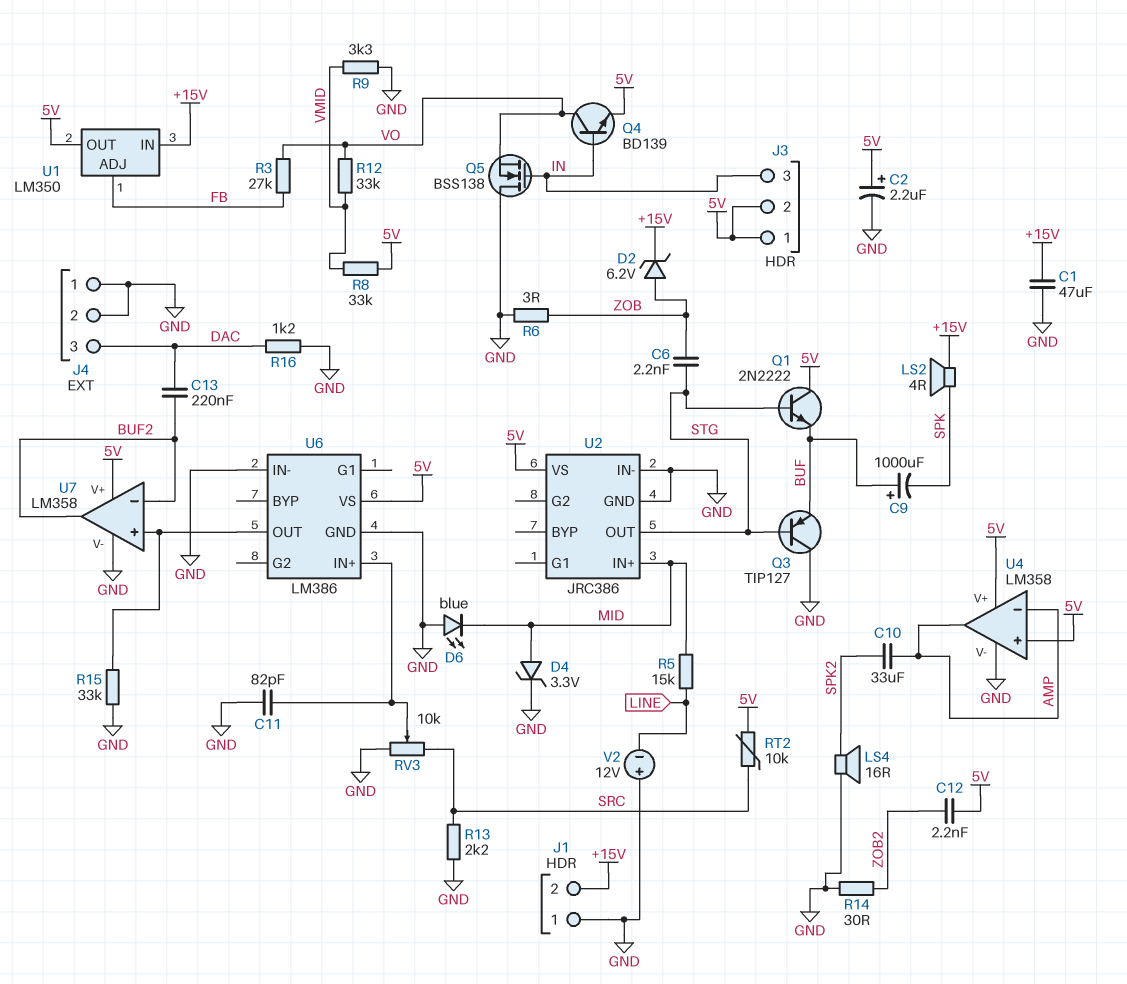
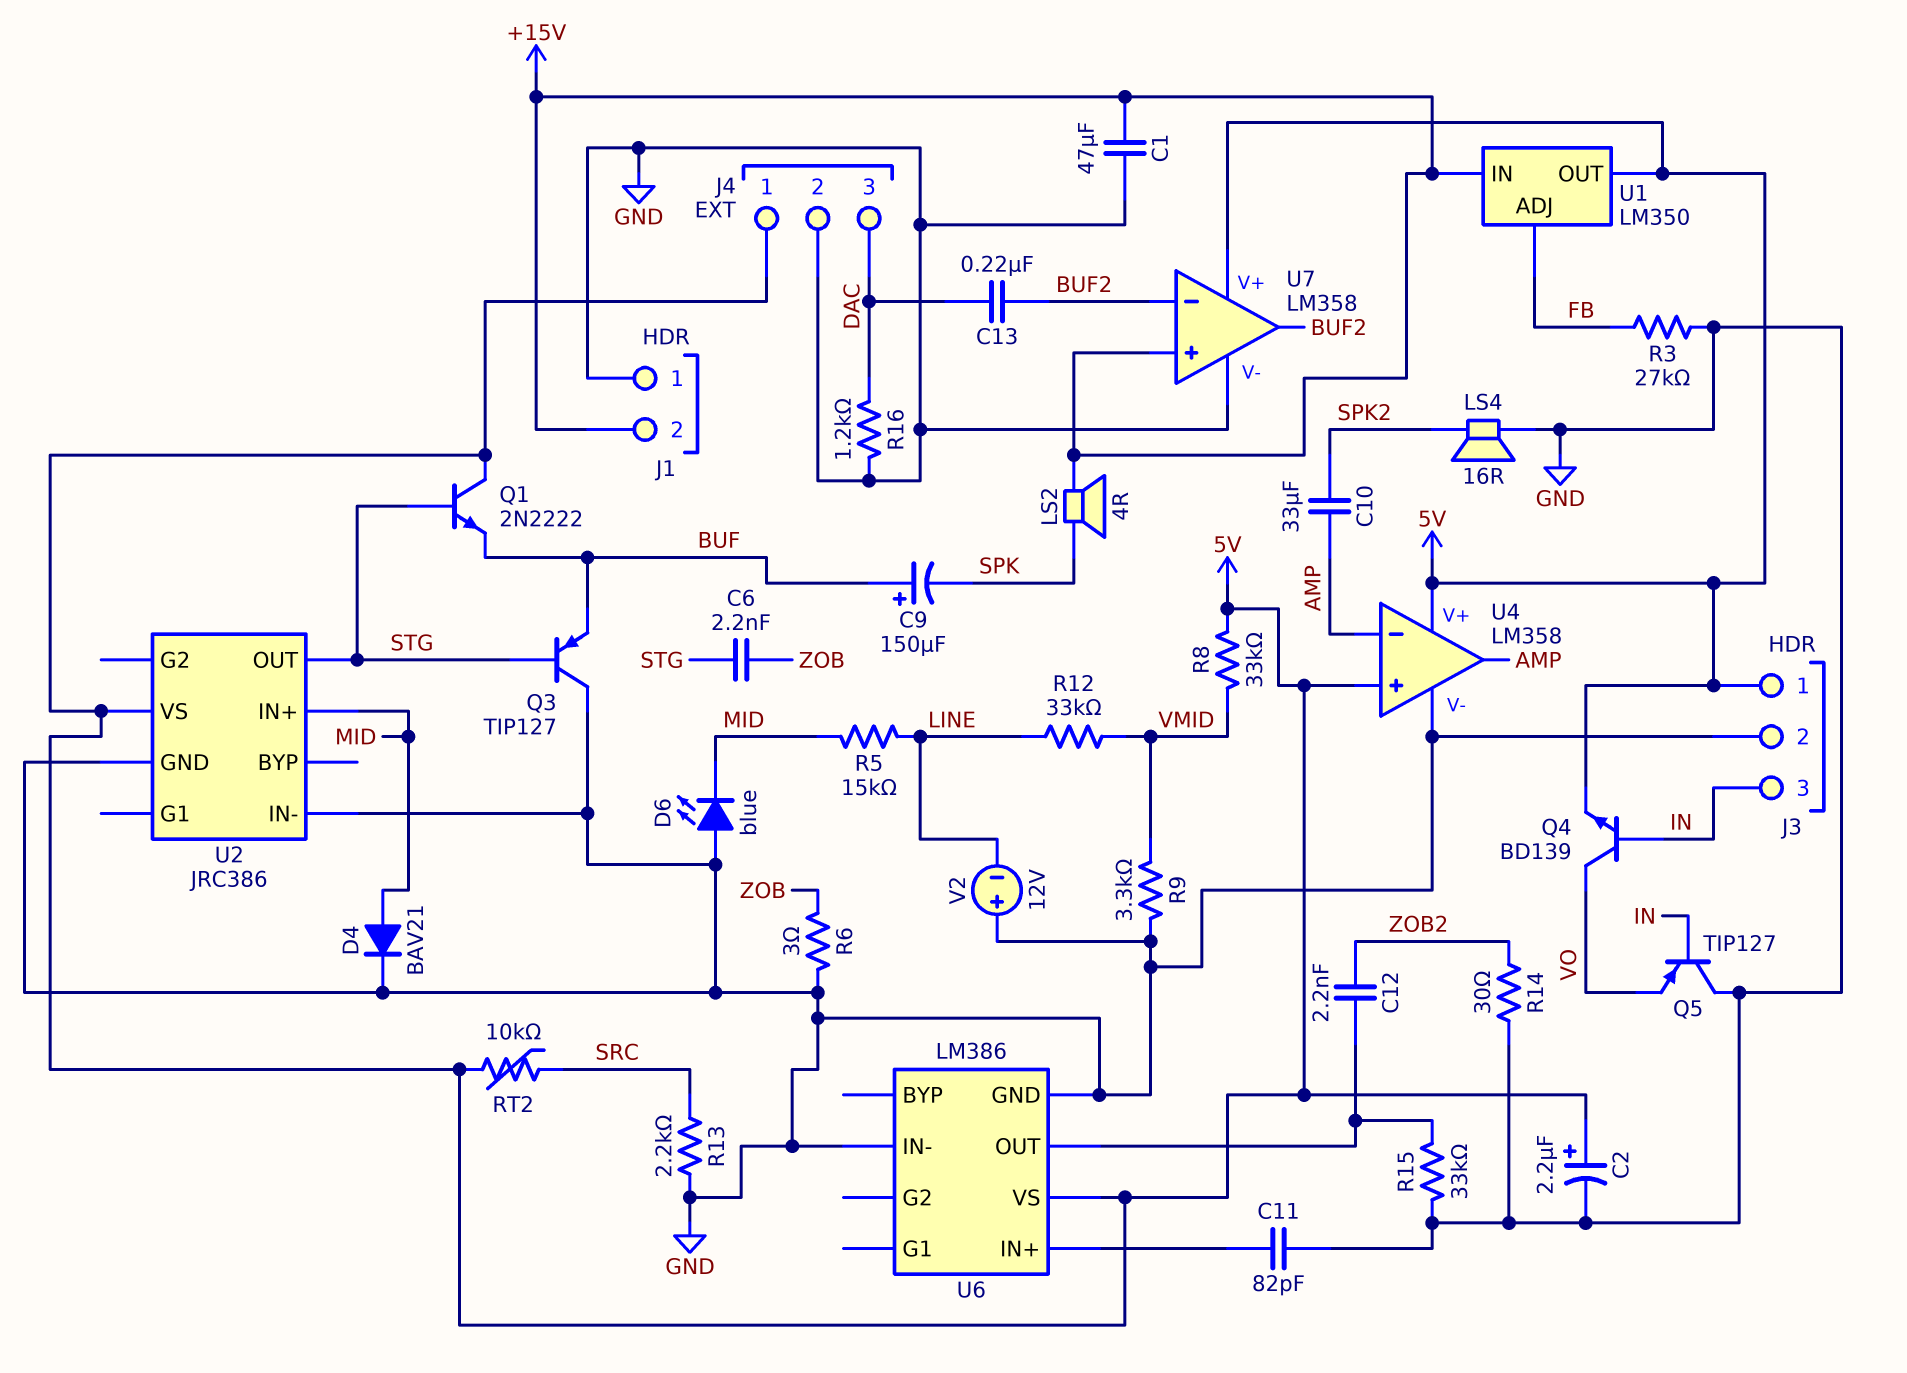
C9: 1000uF (plus BUF, minus SPK) -> 150uF (plus BUF, minus SPK)
C12: 2.2nF (5V, ZOB2) -> 2.2nF (U6/OUT, ZOB2)
D2: zener 6.2V (A ZOB, K +15V) -> none
D4: zener 3.3V (A MID, K GND) -> diode BAV21 (A MID, K GND)
J3 pin 2: 5V -> GND
J4 pin 1: GND -> 5V
Q5: NMOS BSS138 (G IN, D GND, S VO) -> PNP TIP127 (B IN, C GND, E VO)
R3: 27k (FB, VO) -> 27k (FB, GND)
R12: 33k (VMID, VO) -> 33k (LINE, VMID)
RV3: 10k (GND, SRC, wiper U6/IN+) -> none
U7 pin in+: U6/OUT -> +15V

